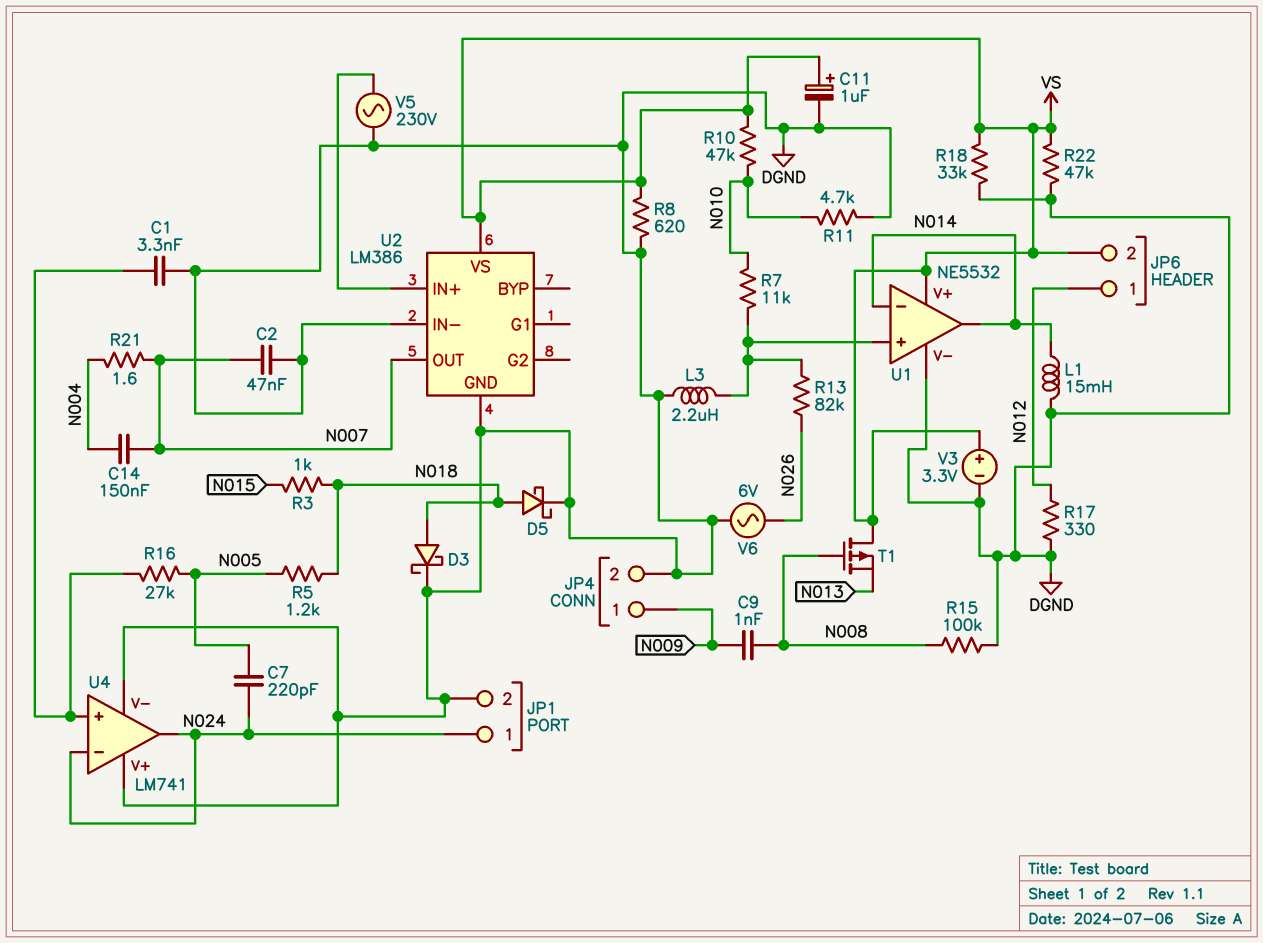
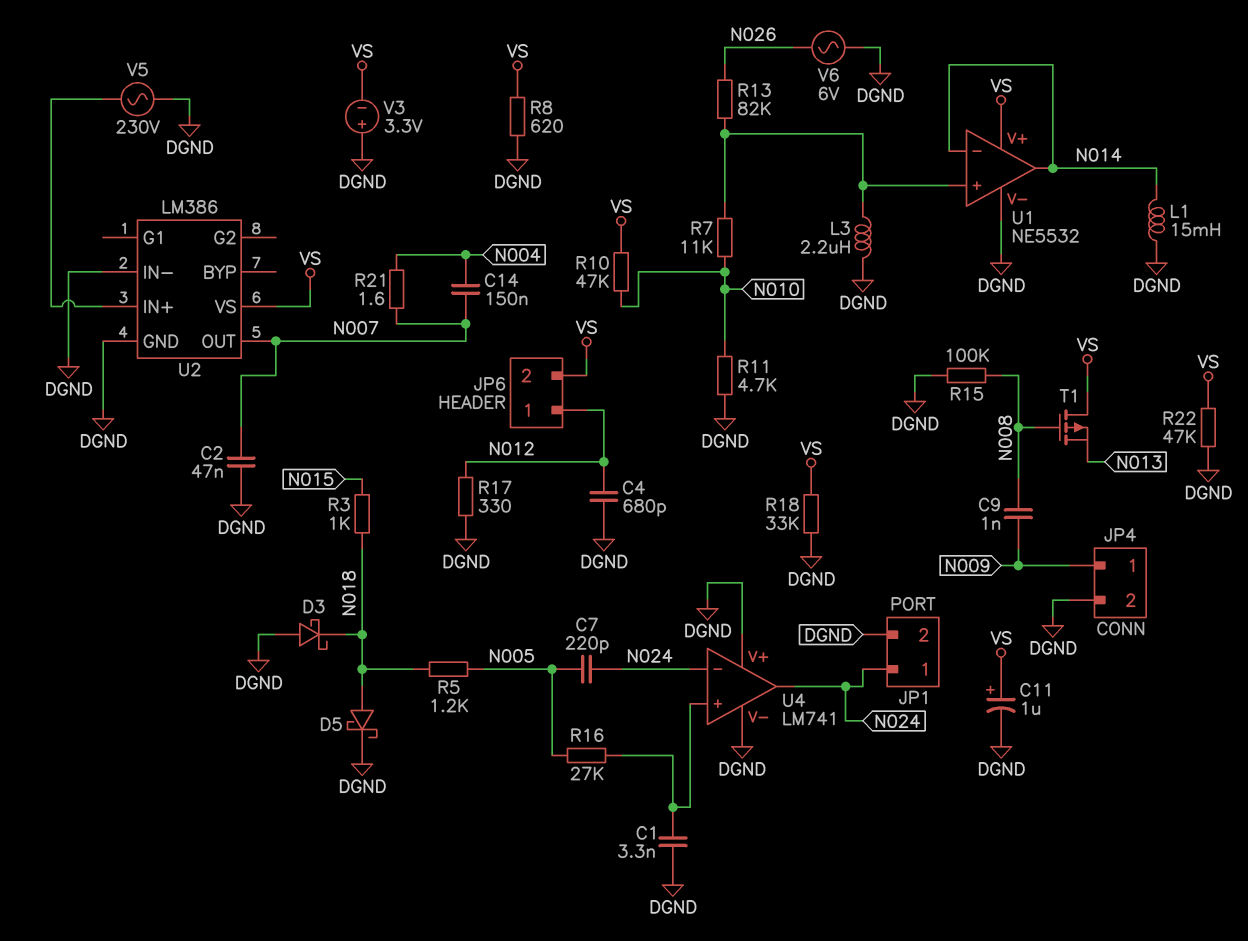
C4: none -> 680pF (DGND, N012)
D3: schottky (A N018, K DGND) -> schottky (A DGND, K N018)
V3: 3.3V (plus VS, minus DGND) -> 3.3V (plus DGND, minus VS)

